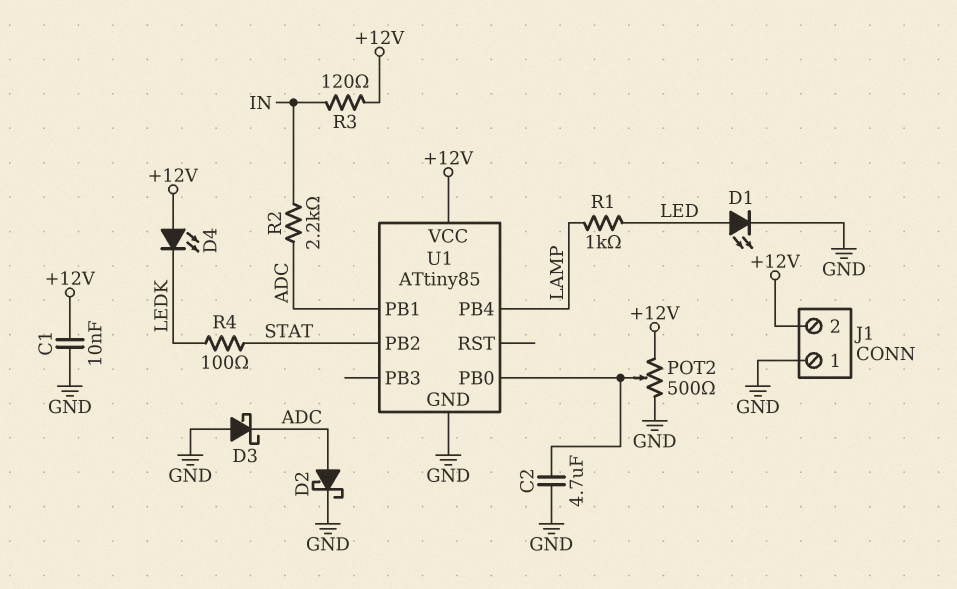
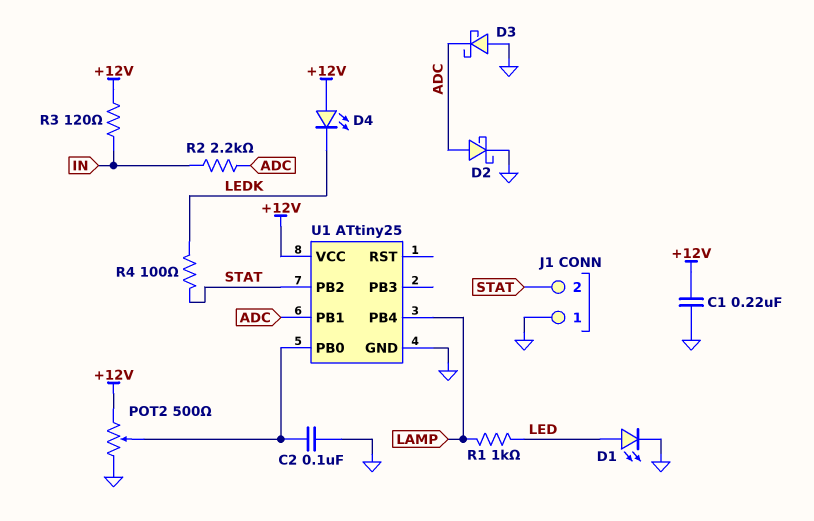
C1: 10nF (+12V, GND) -> 220nF (+12V, GND)
C2: 4.7uF (GND, U1/PB0) -> 100nF (GND, U1/PB0)
J1 pin 2: +12V -> STAT
U1: ATtiny85 -> ATtiny25

